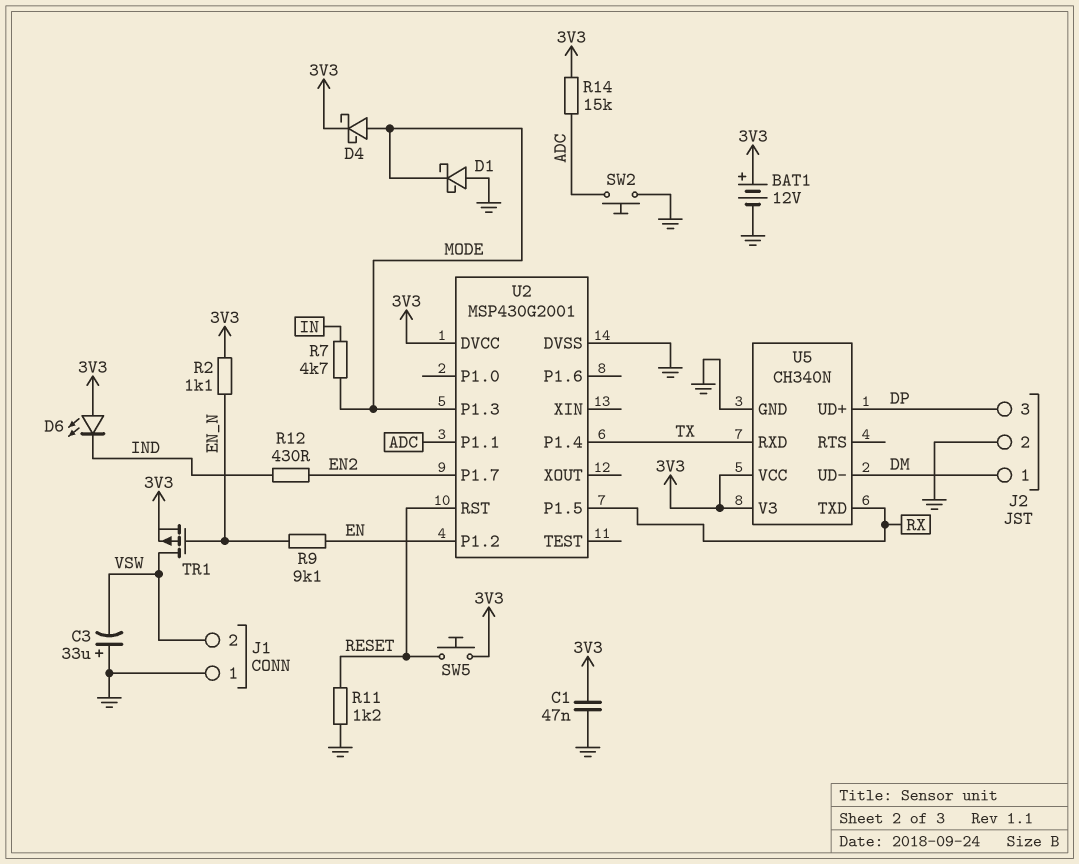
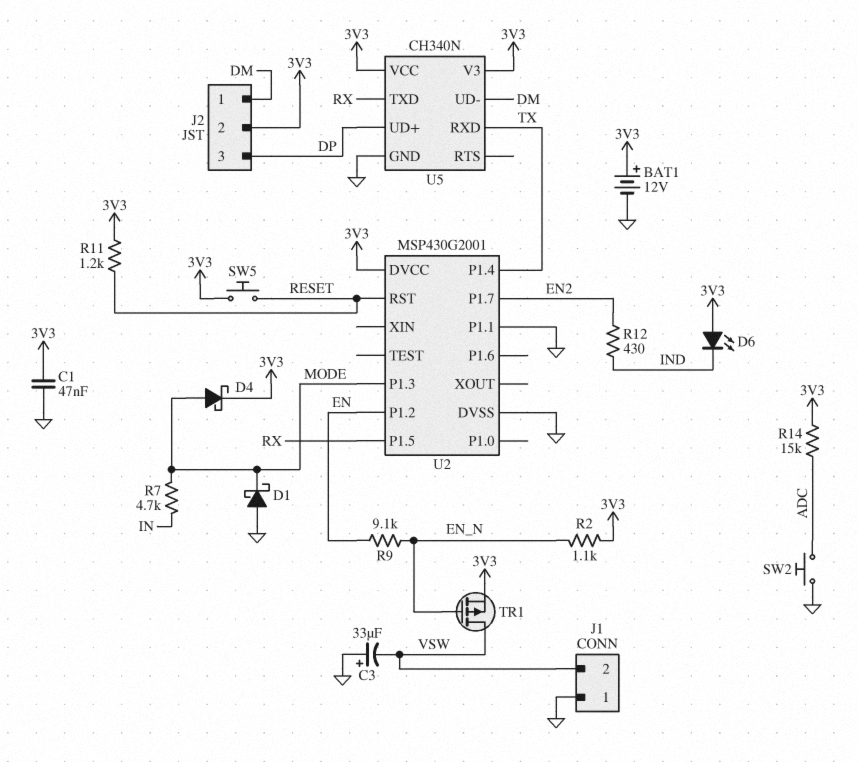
J2 pin 2: GND -> 3V3
R11: 1.2k (GND, RESET) -> 1.2k (3V3, RESET)
U2 pin P1.1: ADC -> GND

